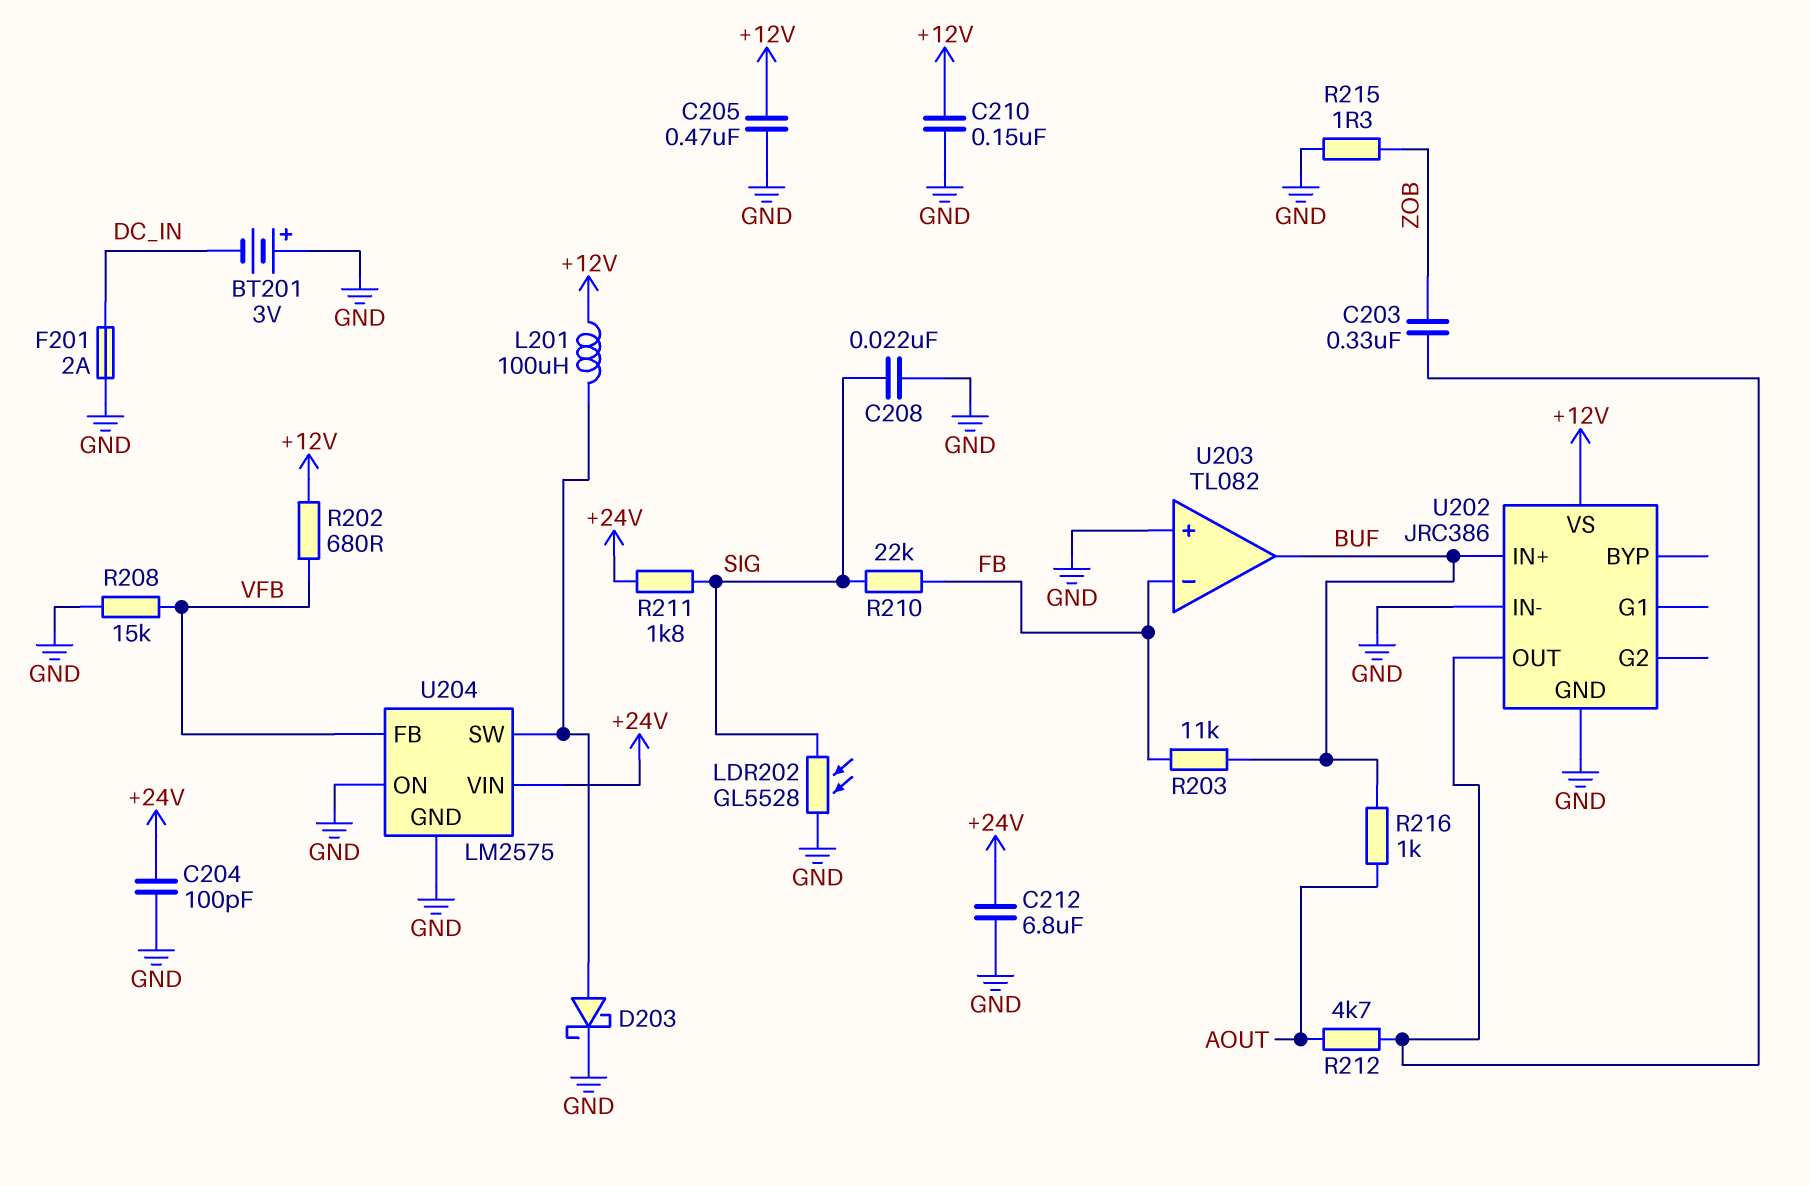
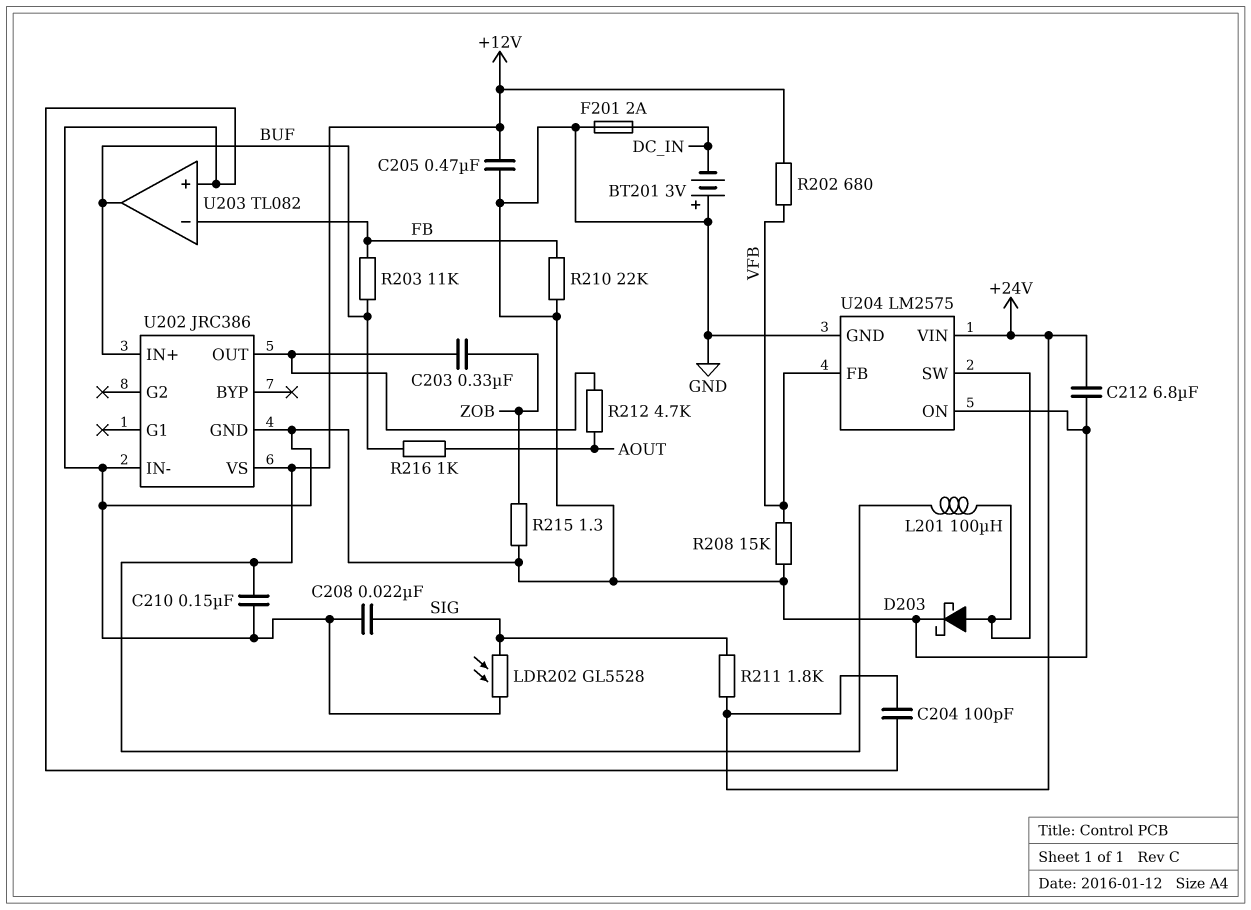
R210: 22k (FB, SIG) -> 22k (FB, GND)

